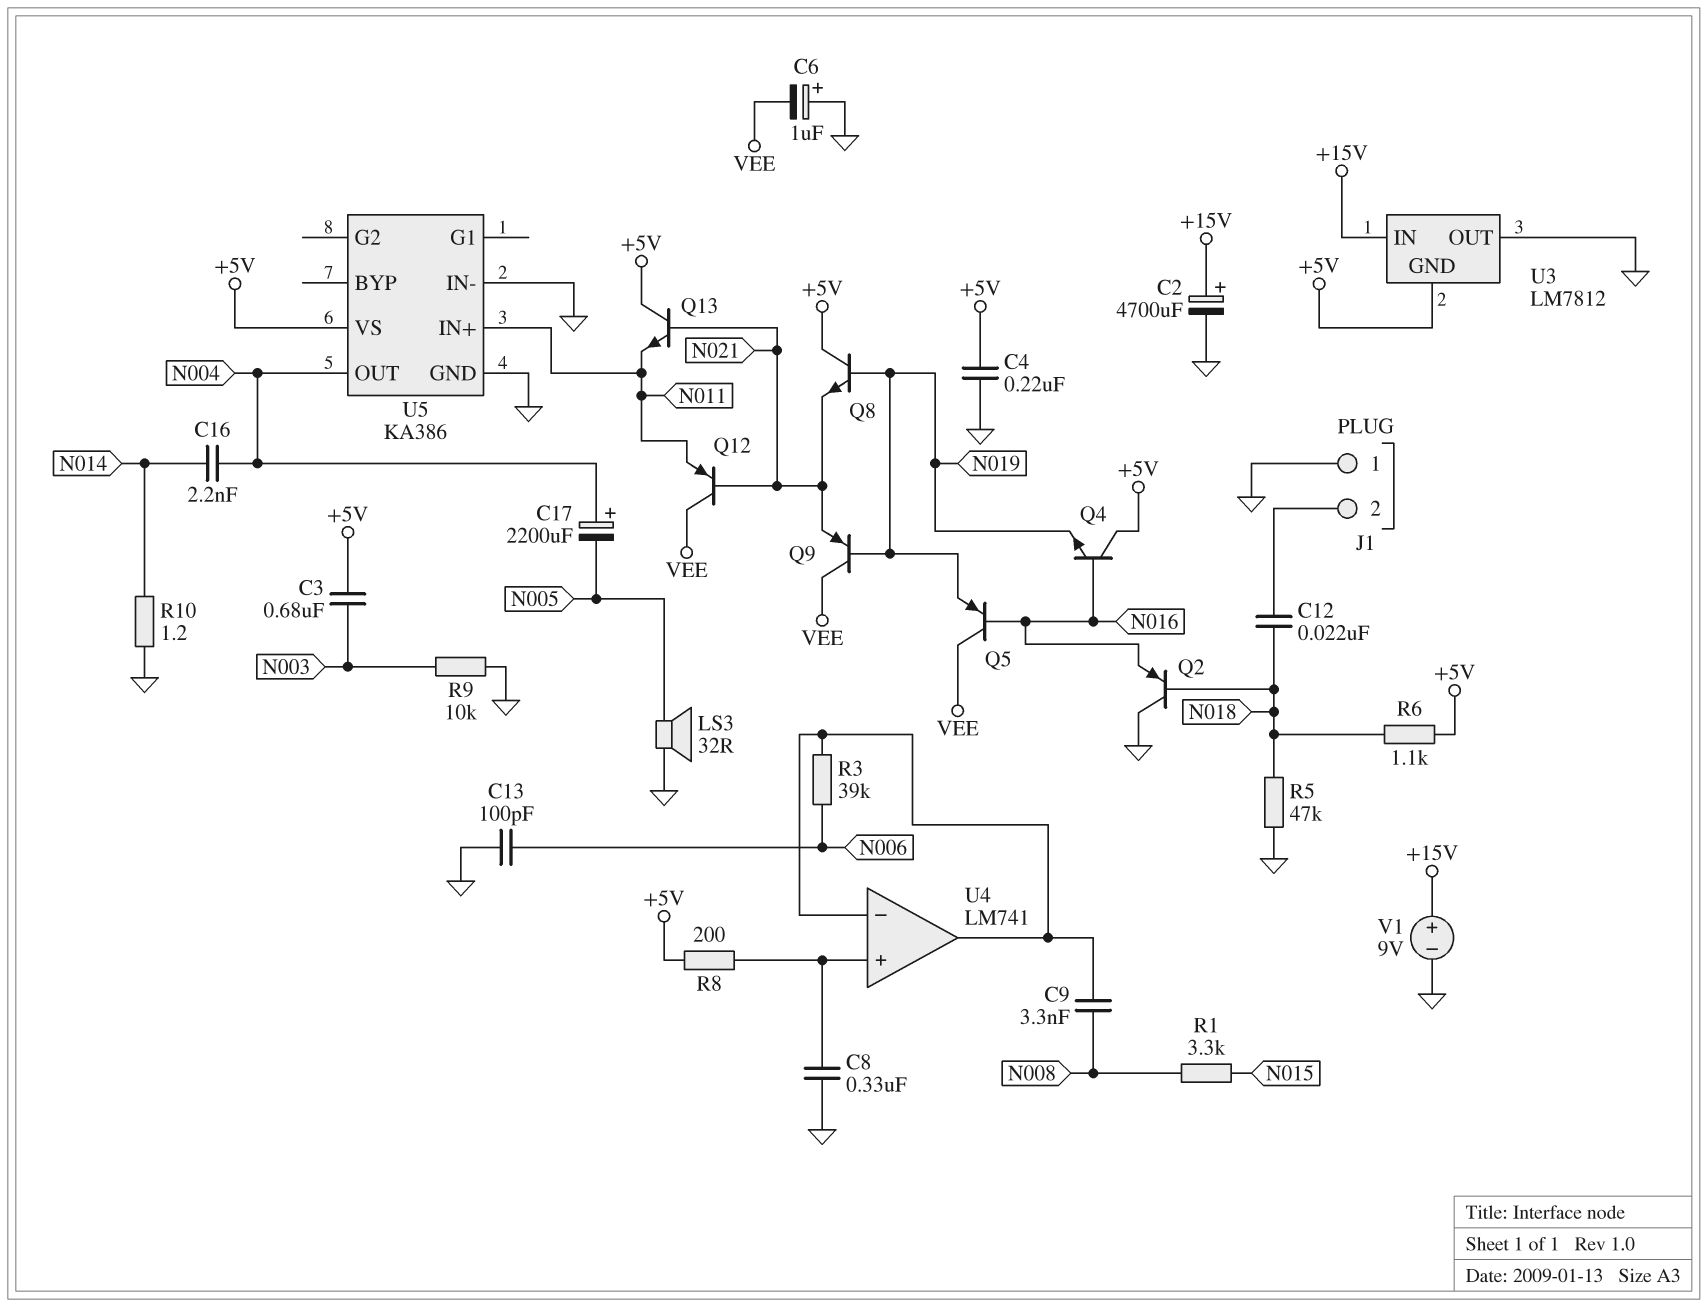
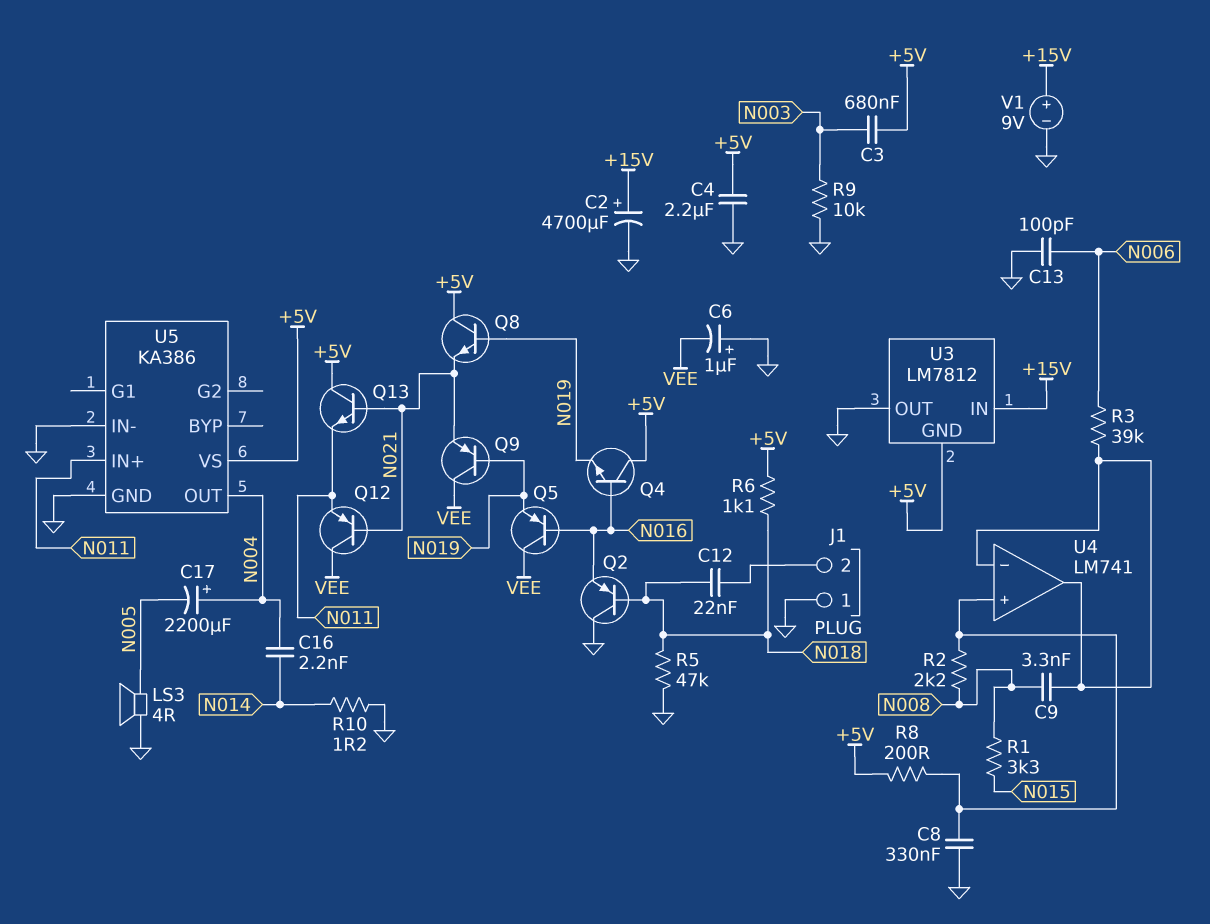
C4: 220nF (+5V, GND) -> 2.2uF (+5V, GND)
LS3: speaker 32R (GND, N005) -> speaker 4R (GND, N005)
R2: none -> 2.2k (N008, U4/in+)

